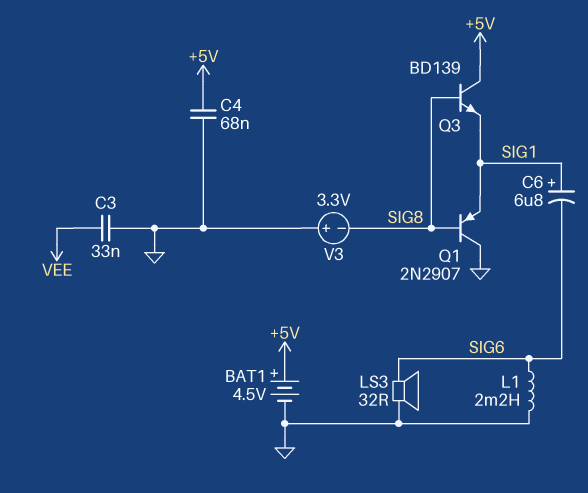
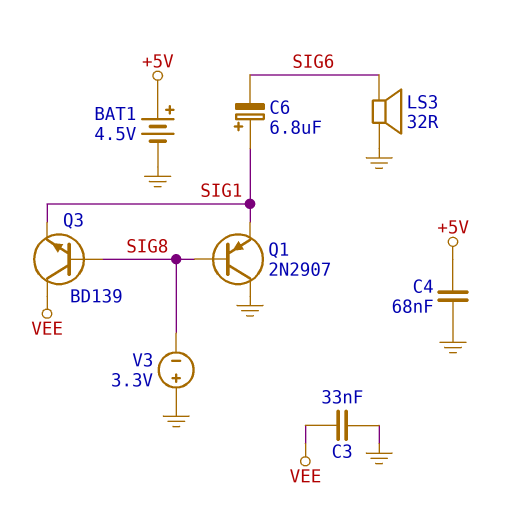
L1: 2.2mH (GND, SIG6) -> none
Q3: NPN BD139 (B SIG8, C +5V, E SIG1) -> NPN BD139 (B SIG8, C VEE, E SIG1)

